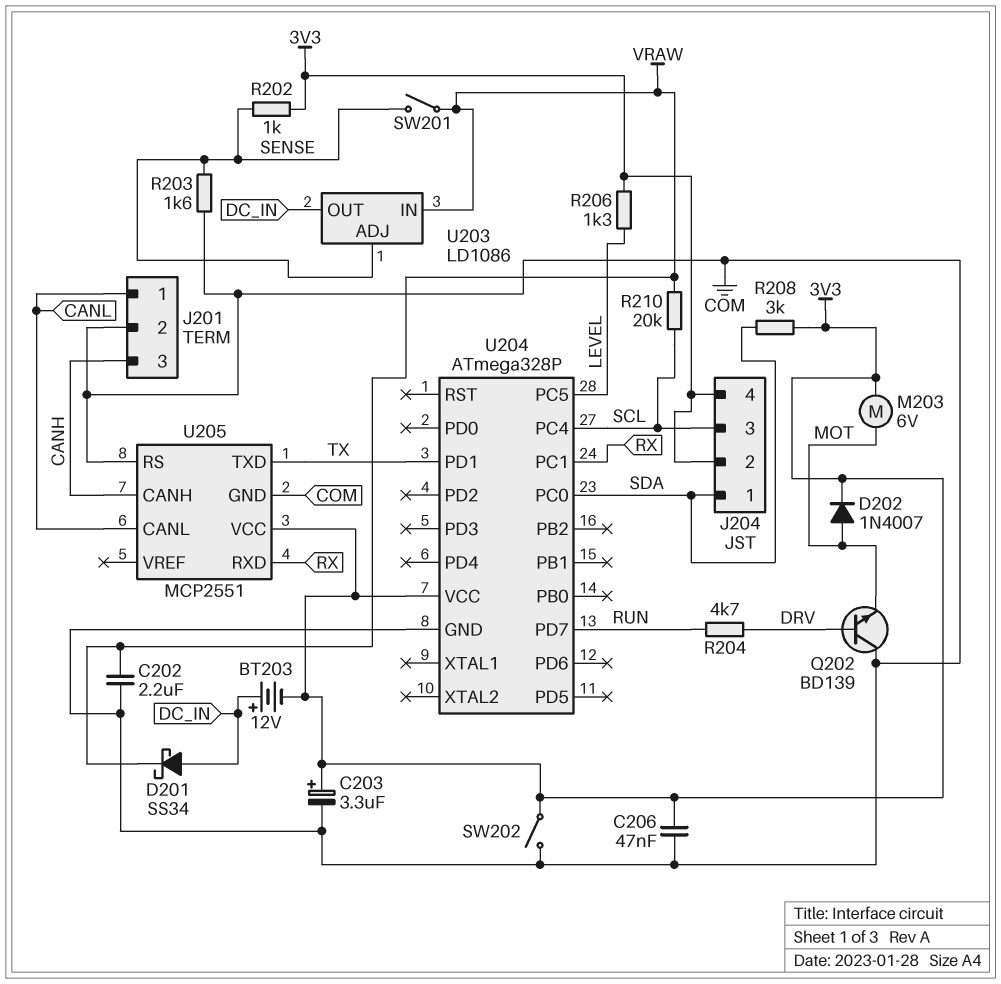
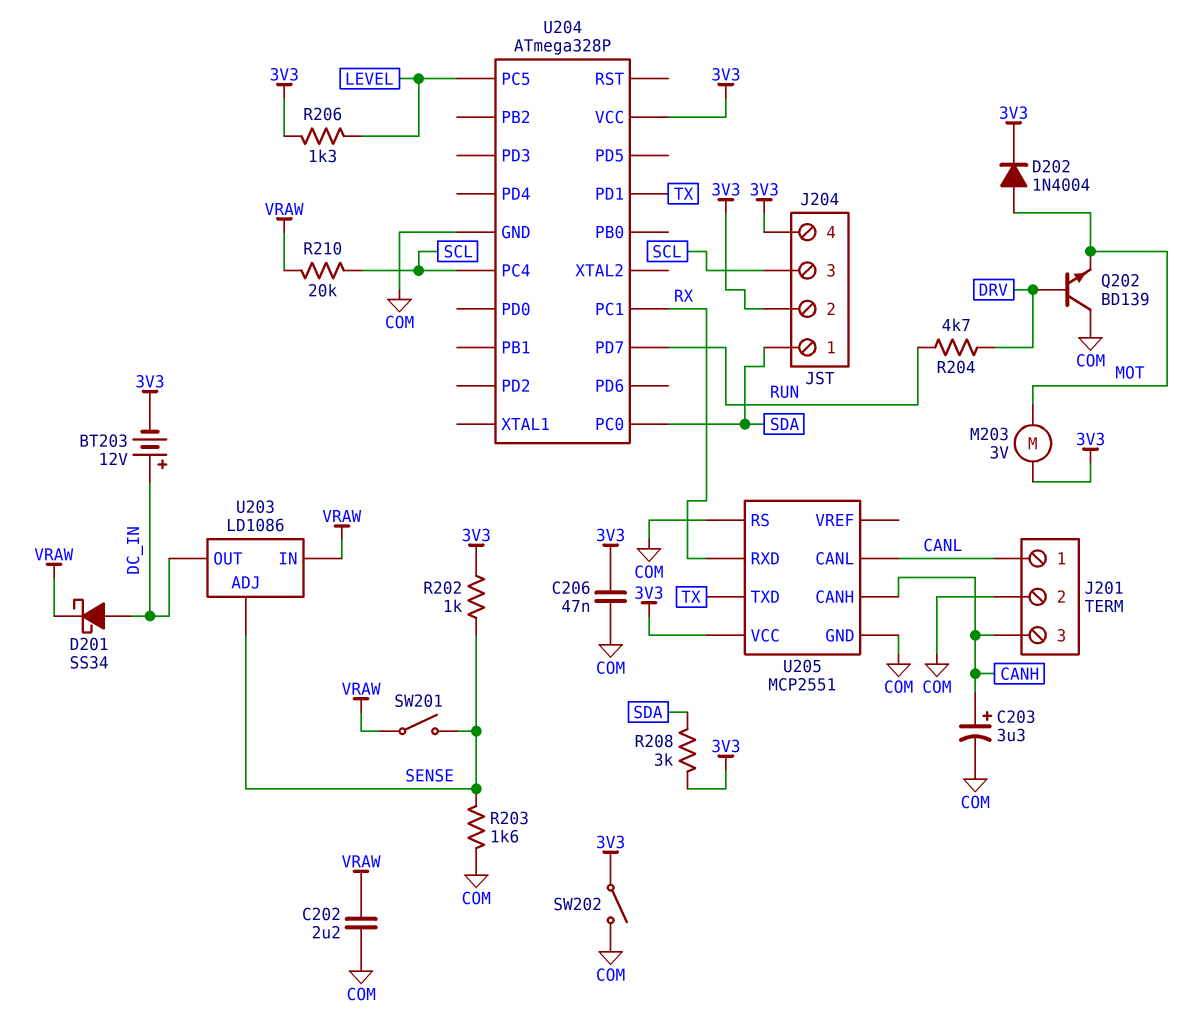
C203: 3.3uF (plus 3V3, minus COM) -> 3.3uF (plus CANH, minus COM)
D202: diode 1N4007 (A MOT, K 3V3) -> diode 1N4004 (A MOT, K 3V3)
M203: motor 6V (3V3, MOT) -> motor 3V (3V3, MOT)

